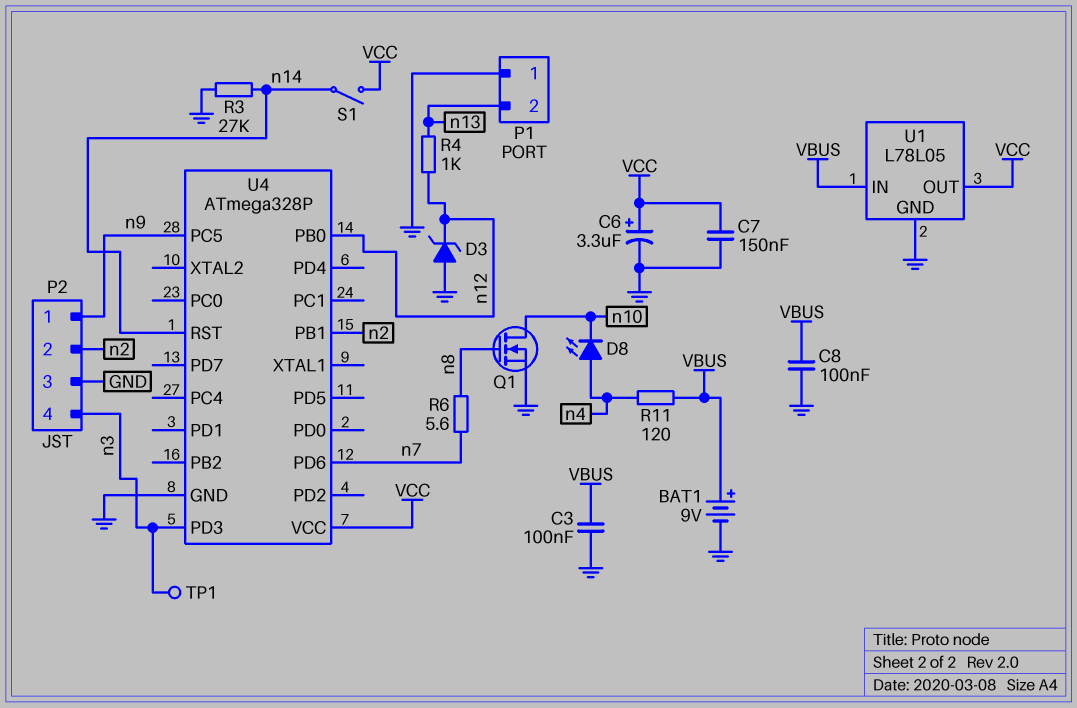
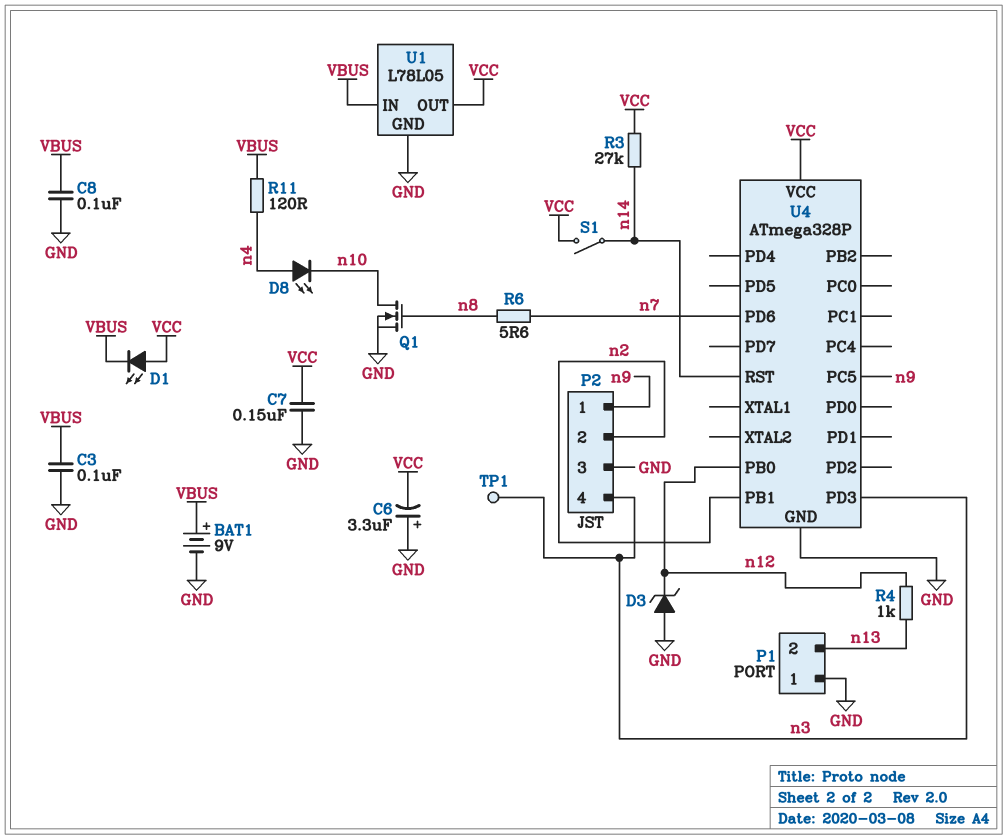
C6: 3.3uF (plus VCC, minus GND) -> 3.3uF (plus GND, minus VCC)
D1: none -> LED (A VCC, K VBUS)
R3: 27k (GND, n14) -> 27k (VCC, n14)

